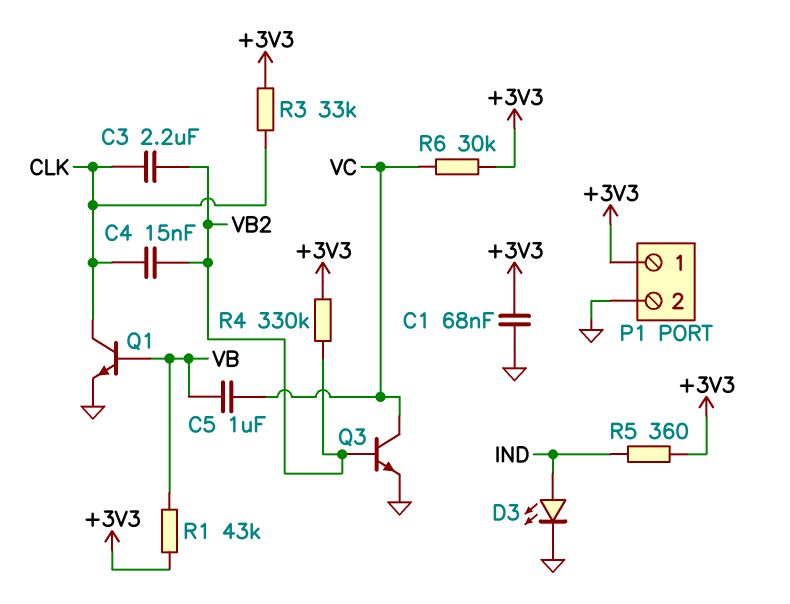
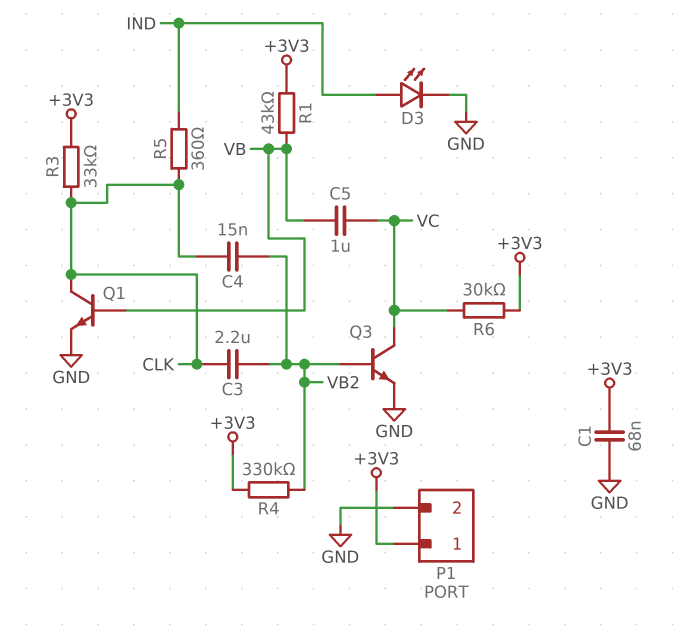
R5: 360 (+3V3, IND) -> 360 (CLK, IND)

